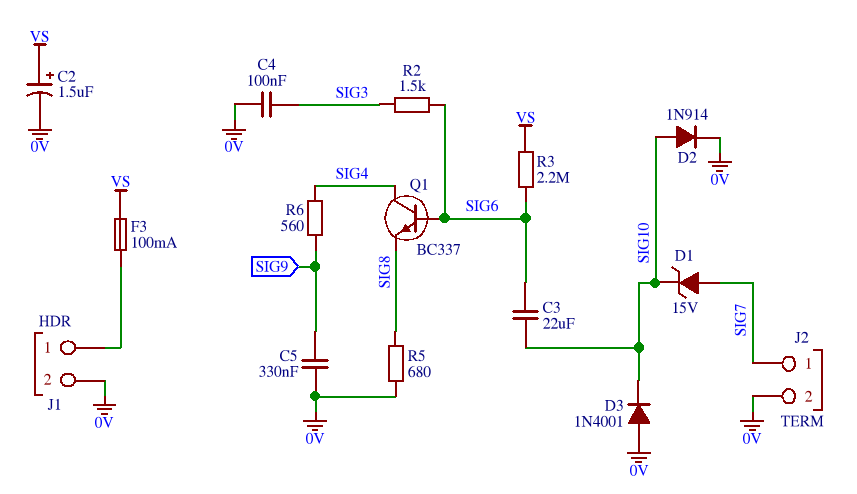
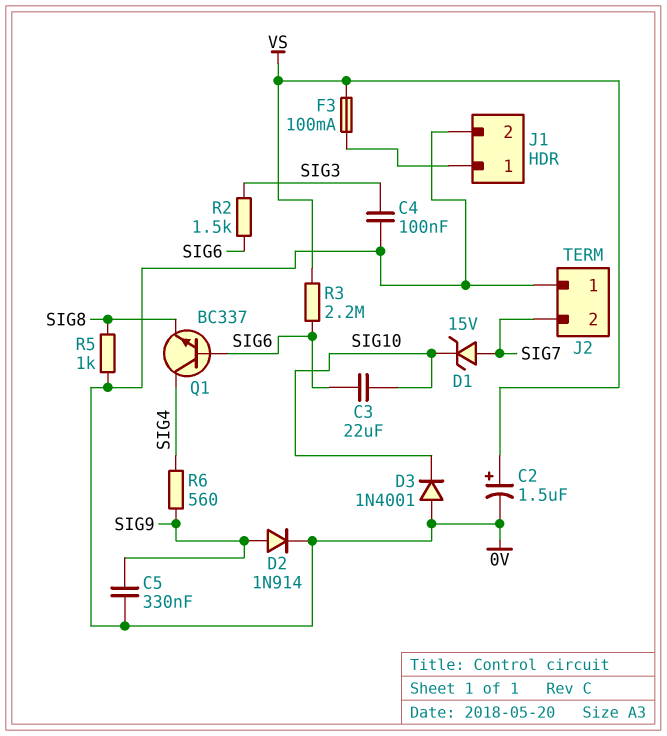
D2: diode 1N914 (A SIG10, K 0V) -> diode 1N914 (A SIG9, K 0V)
J2 pin 1: SIG7 -> 0V
J2 pin 2: 0V -> SIG7
R5: 680 (0V, SIG8) -> 1k (0V, SIG8)

